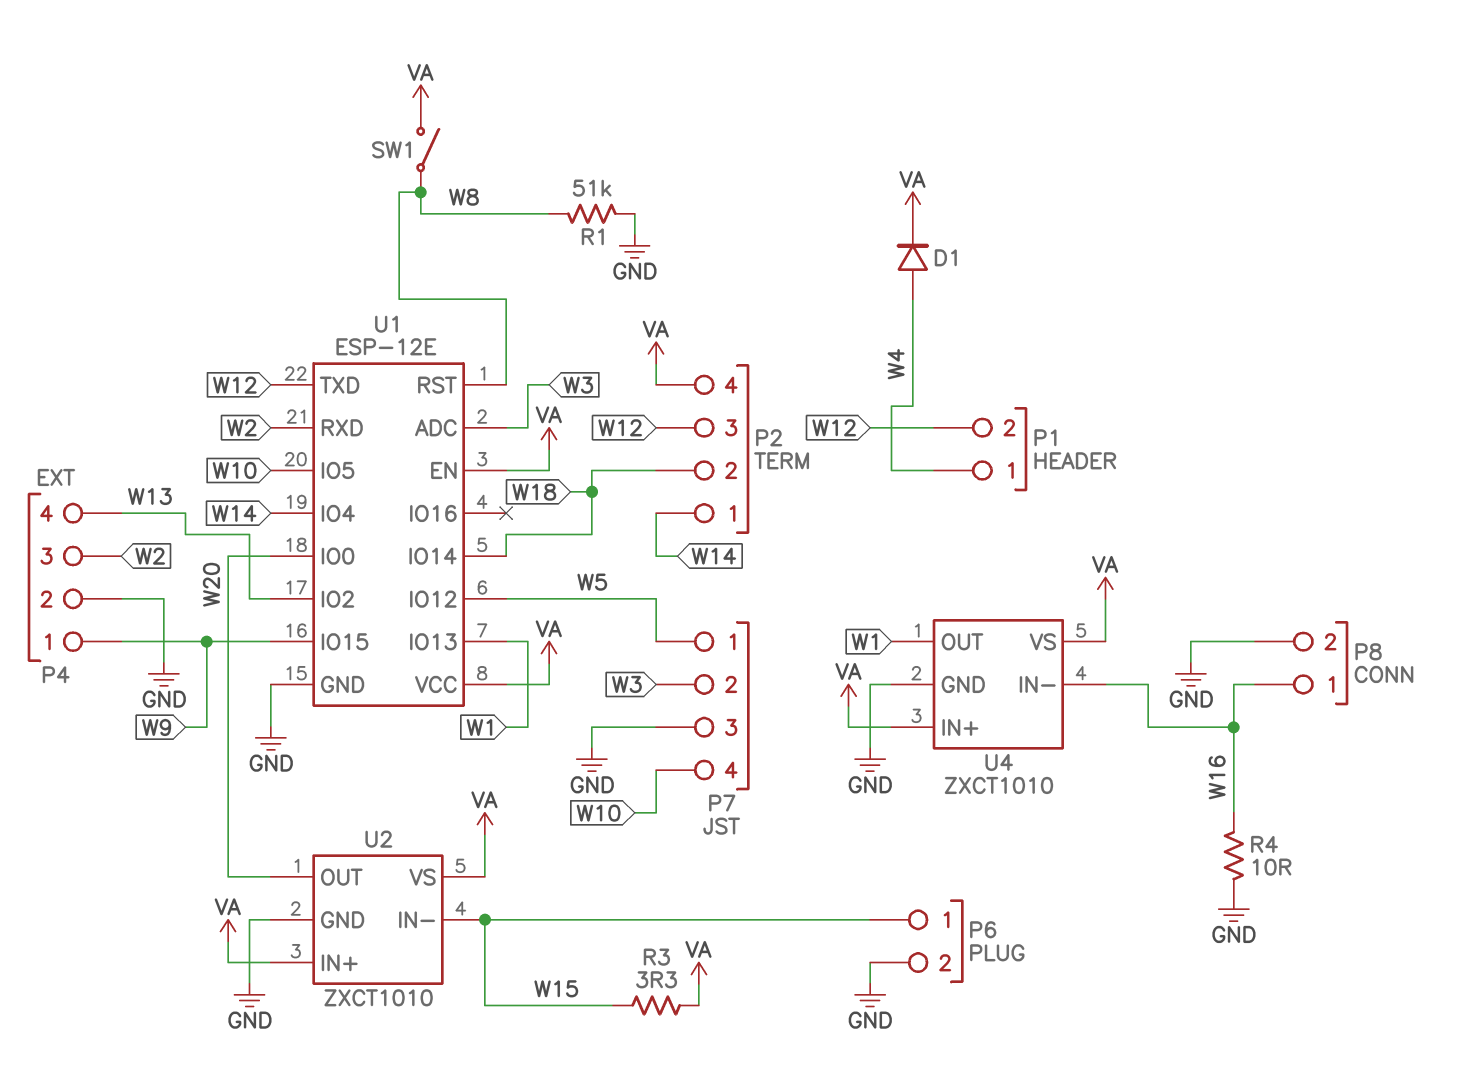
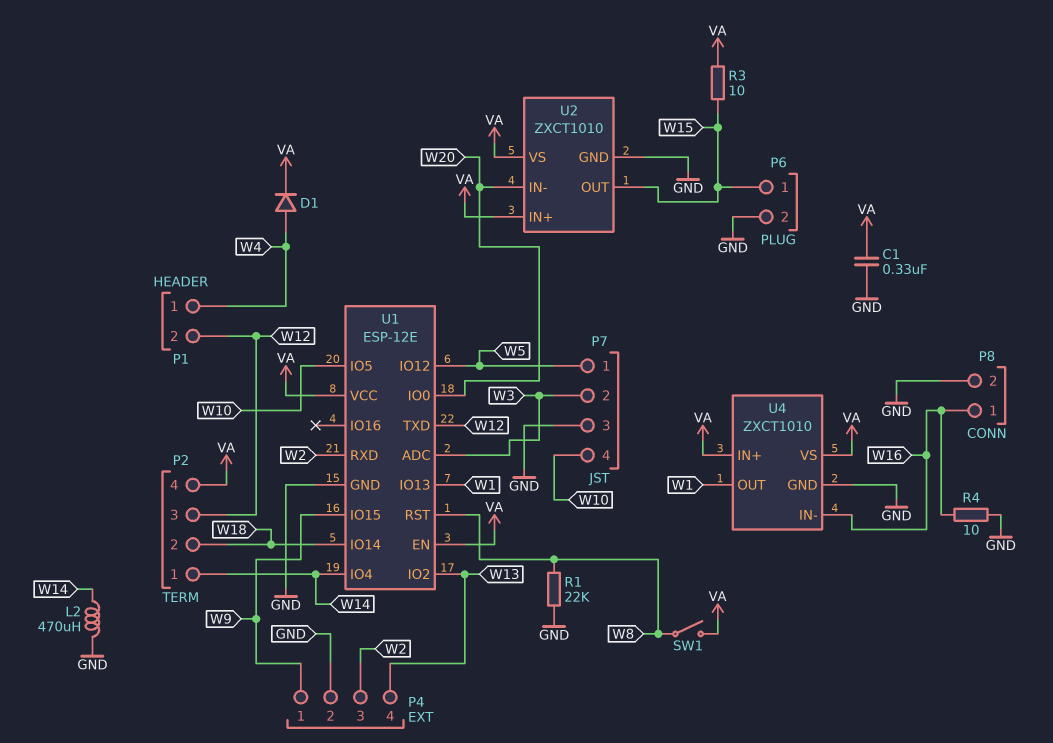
C1: none -> 330nF (GND, VA)
L2: none -> 470uH (GND, W14)
R1: 51k (GND, W8) -> 22k (GND, W8)
R3: 3.3 (VA, W15) -> 10 (VA, W15)
U2 pin IN-: W15 -> W20
U2 pin OUT: W20 -> W15

